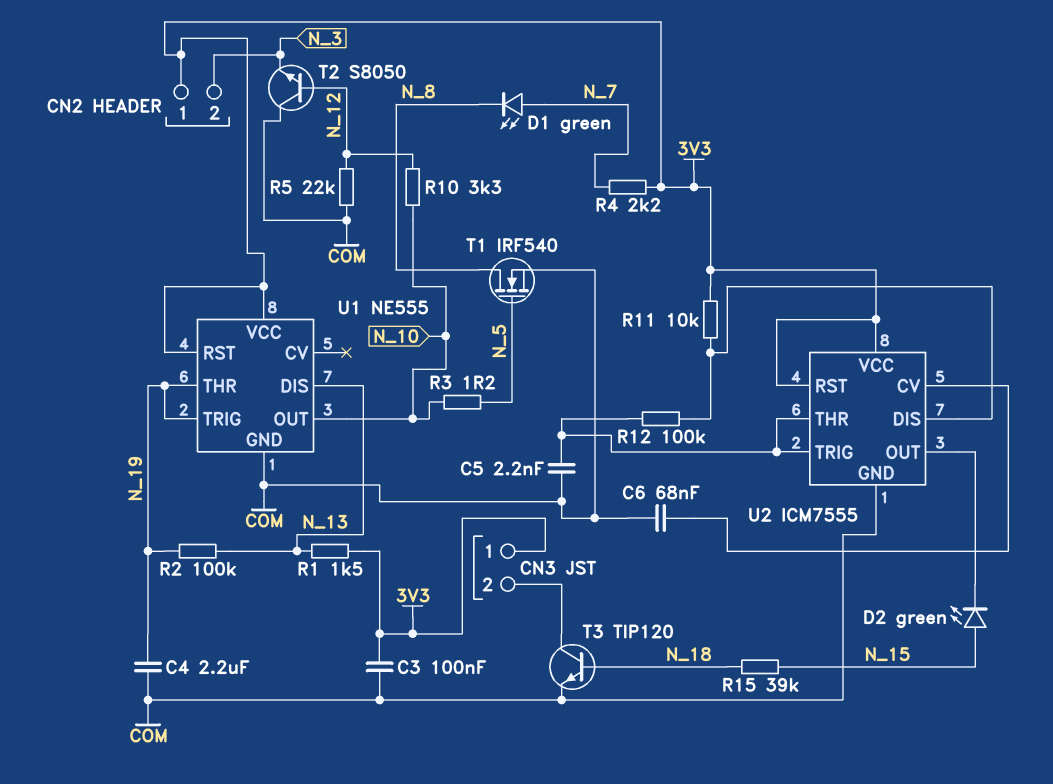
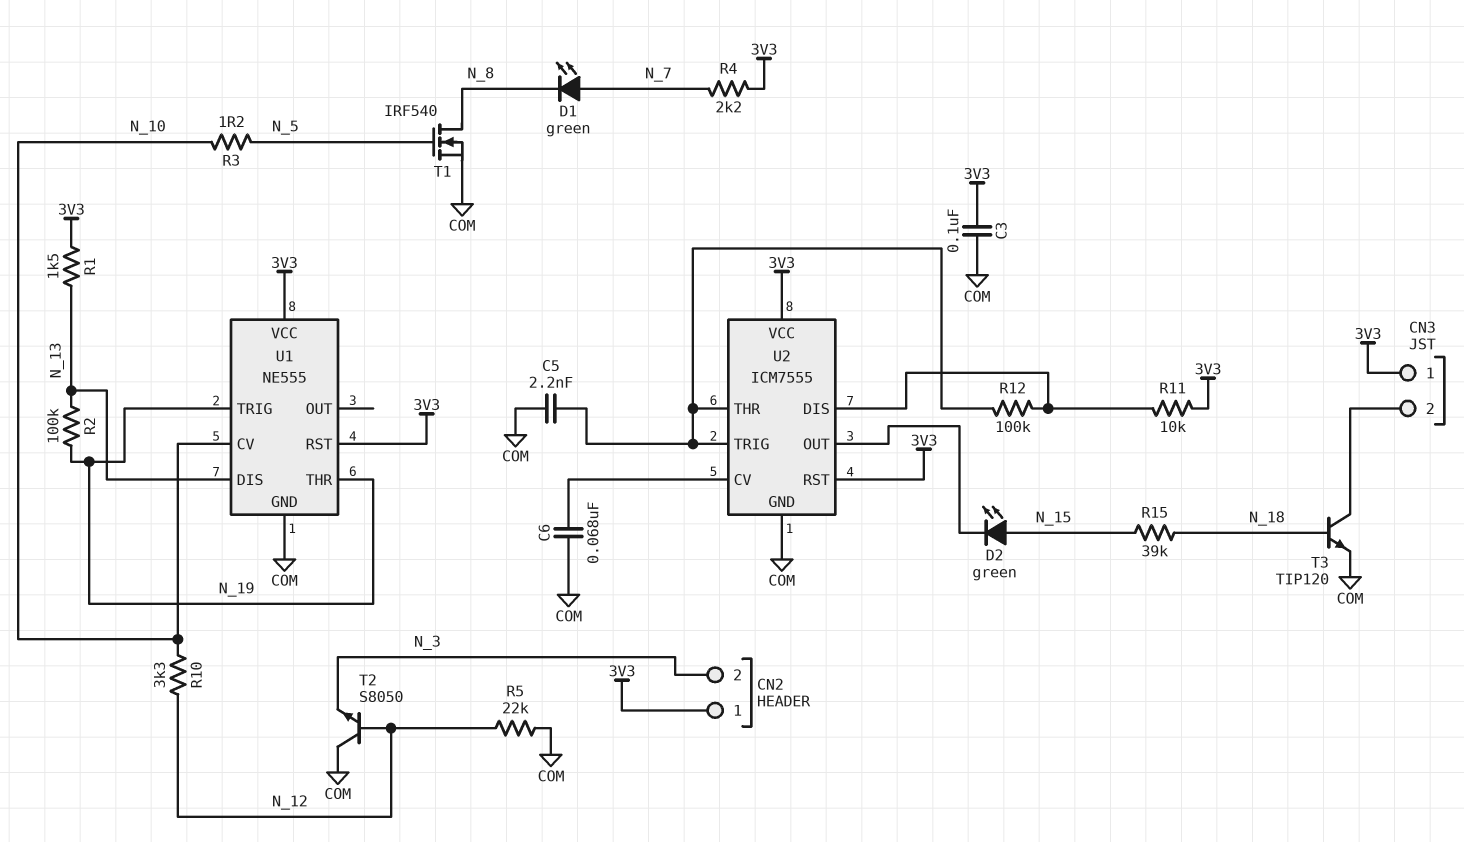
C4: 2.2uF (COM, N_19) -> none
U1 pin CV: none -> N_10
U1 pin OUT: N_10 -> none

